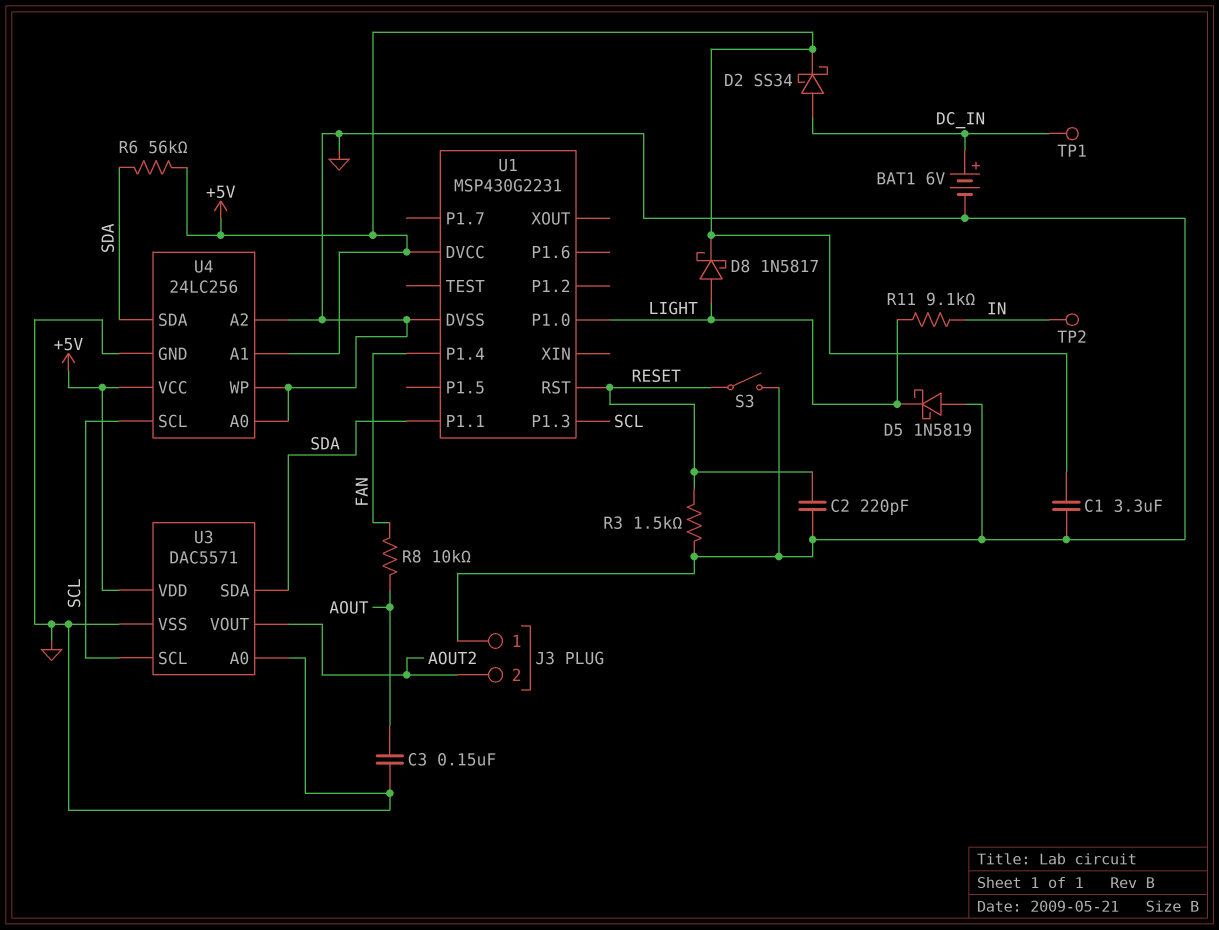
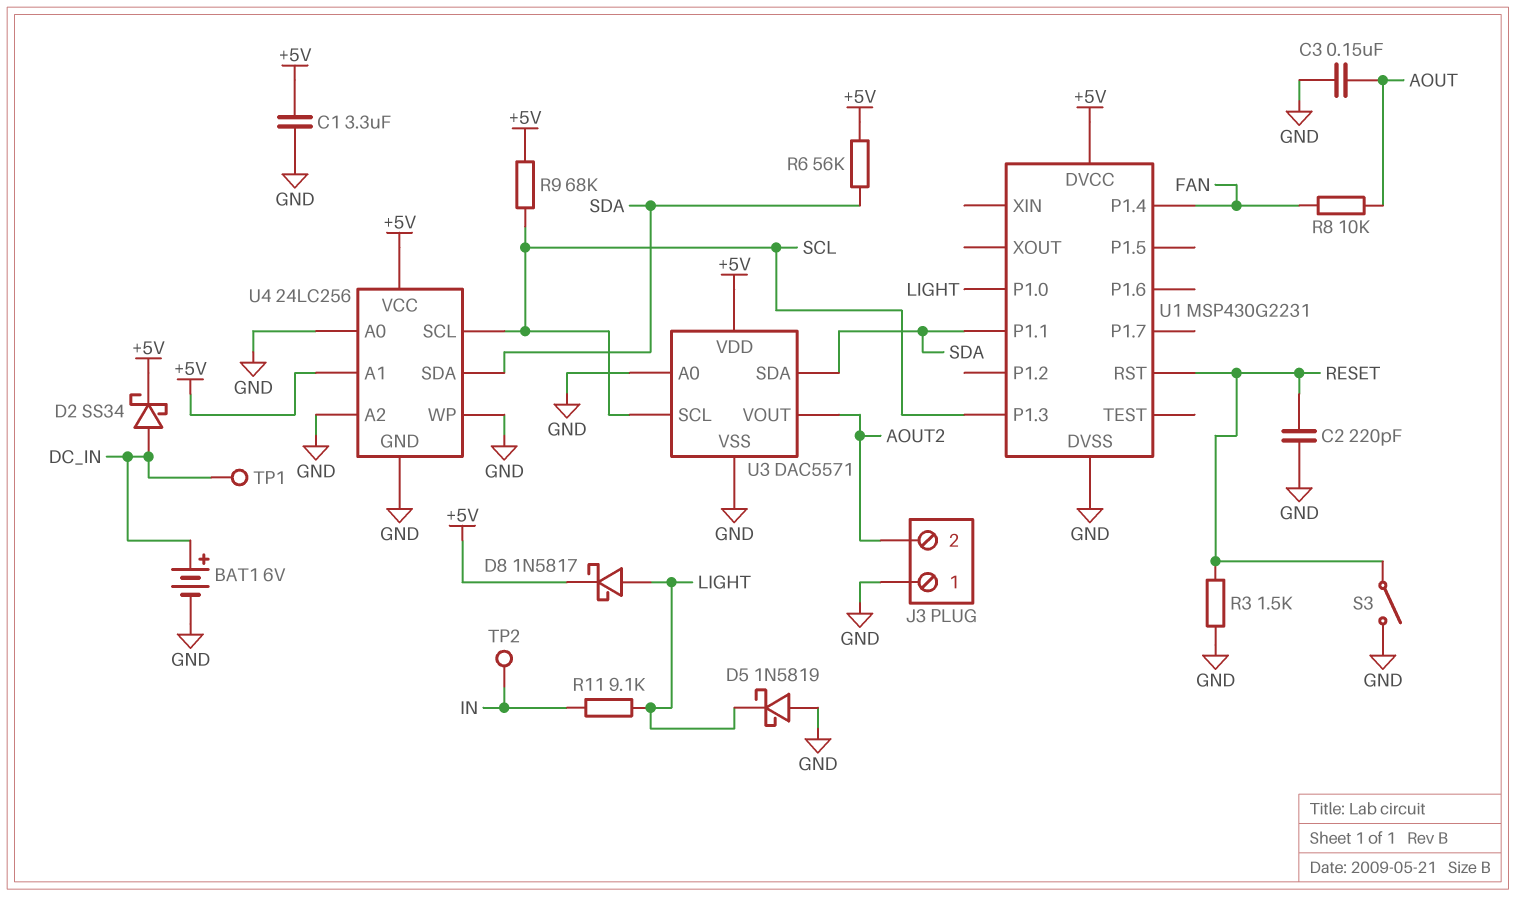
R9: none -> 68k (+5V, SCL)

